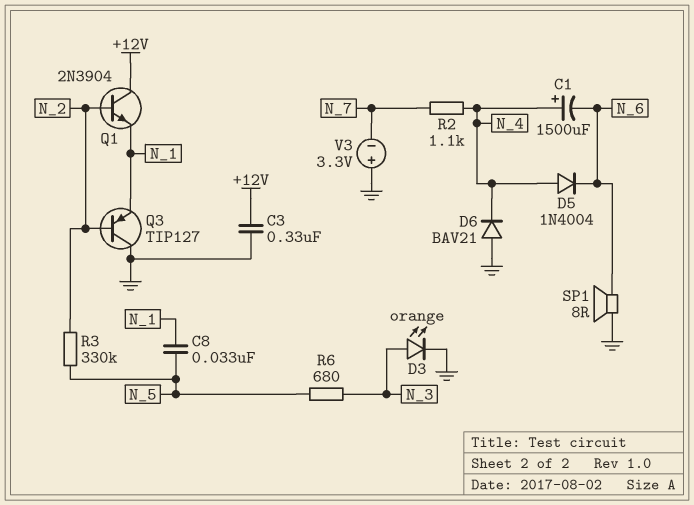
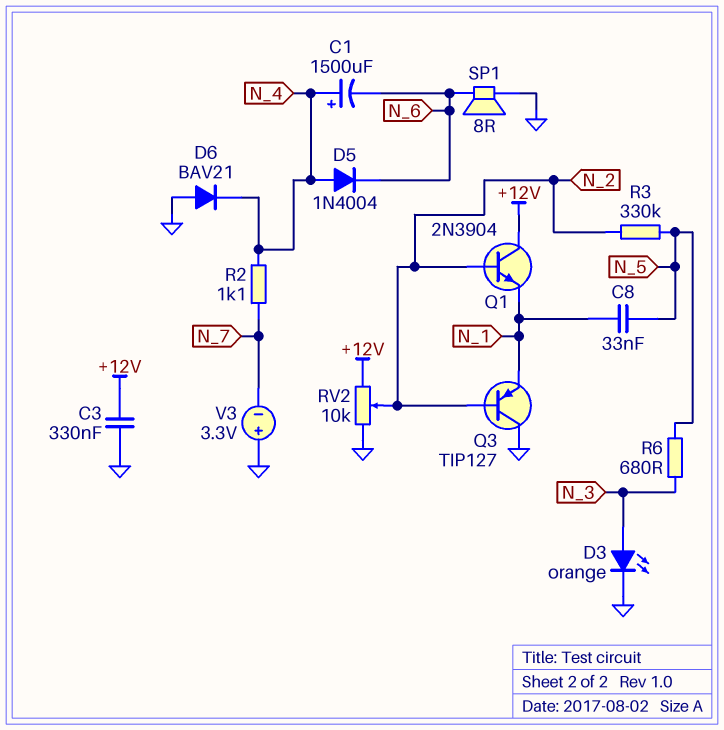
RV2: none -> 10k (+12V, GND, wiper N_2)

